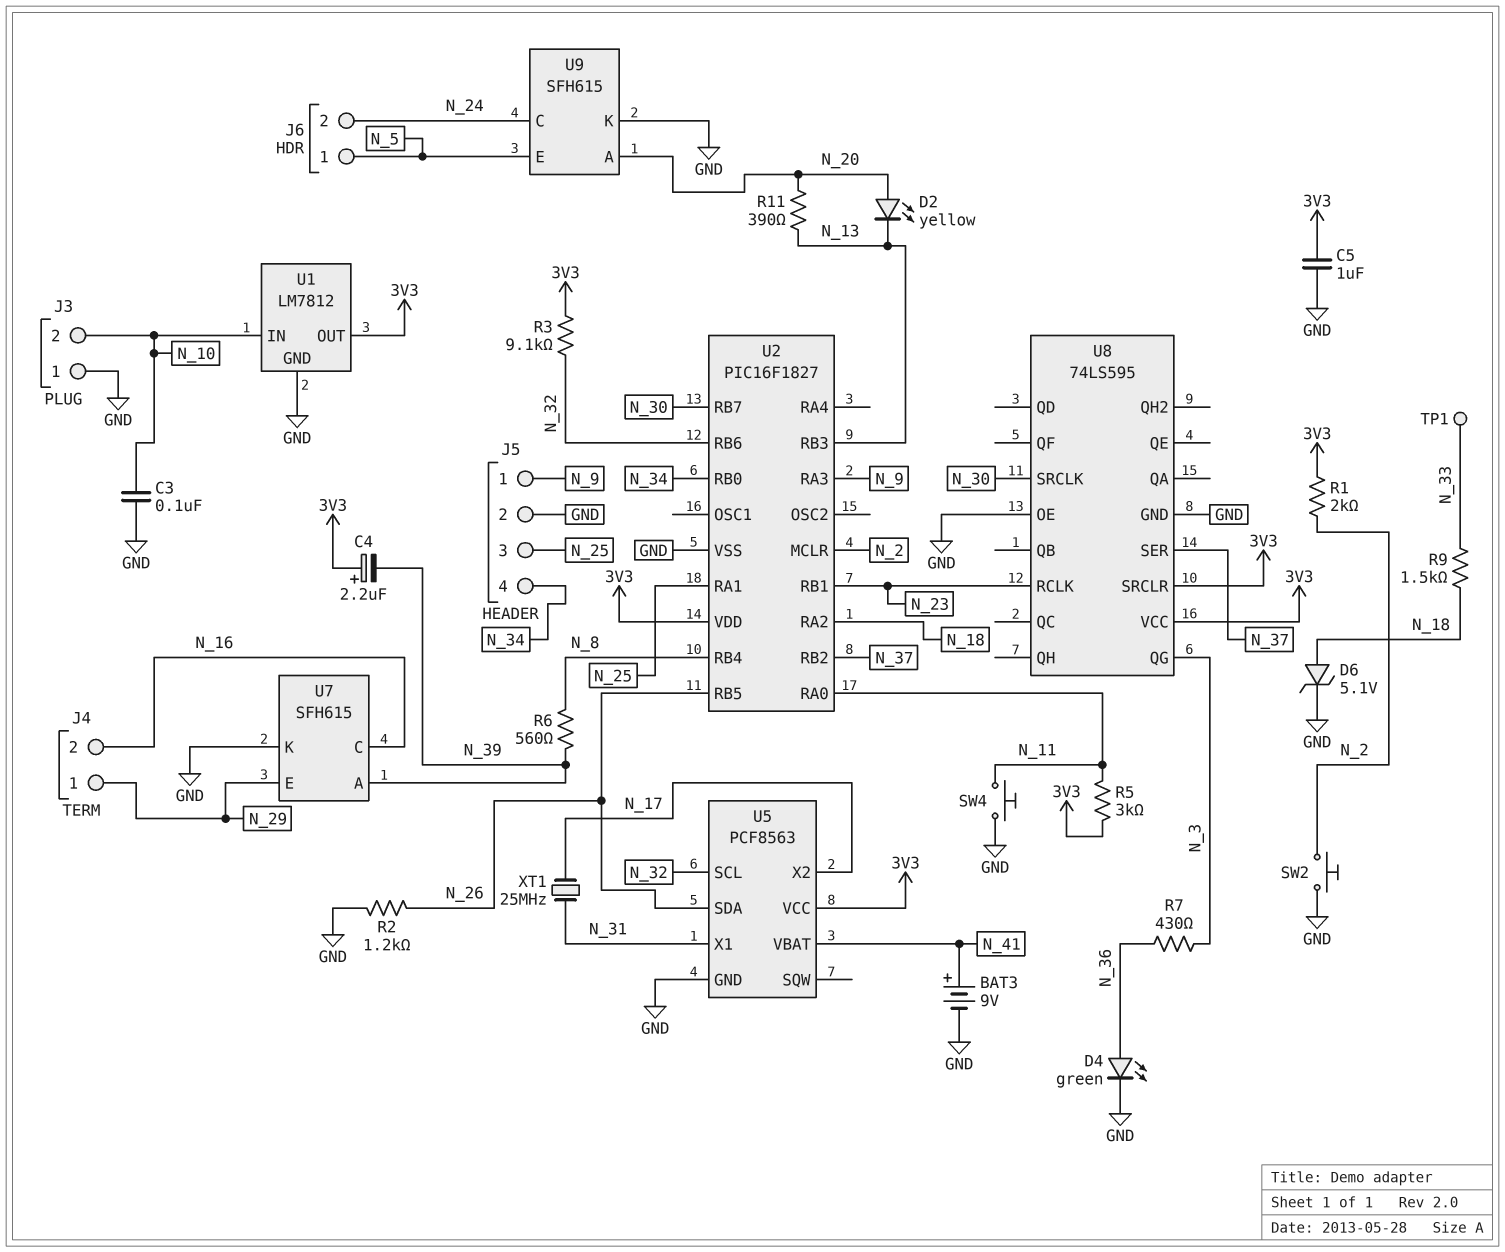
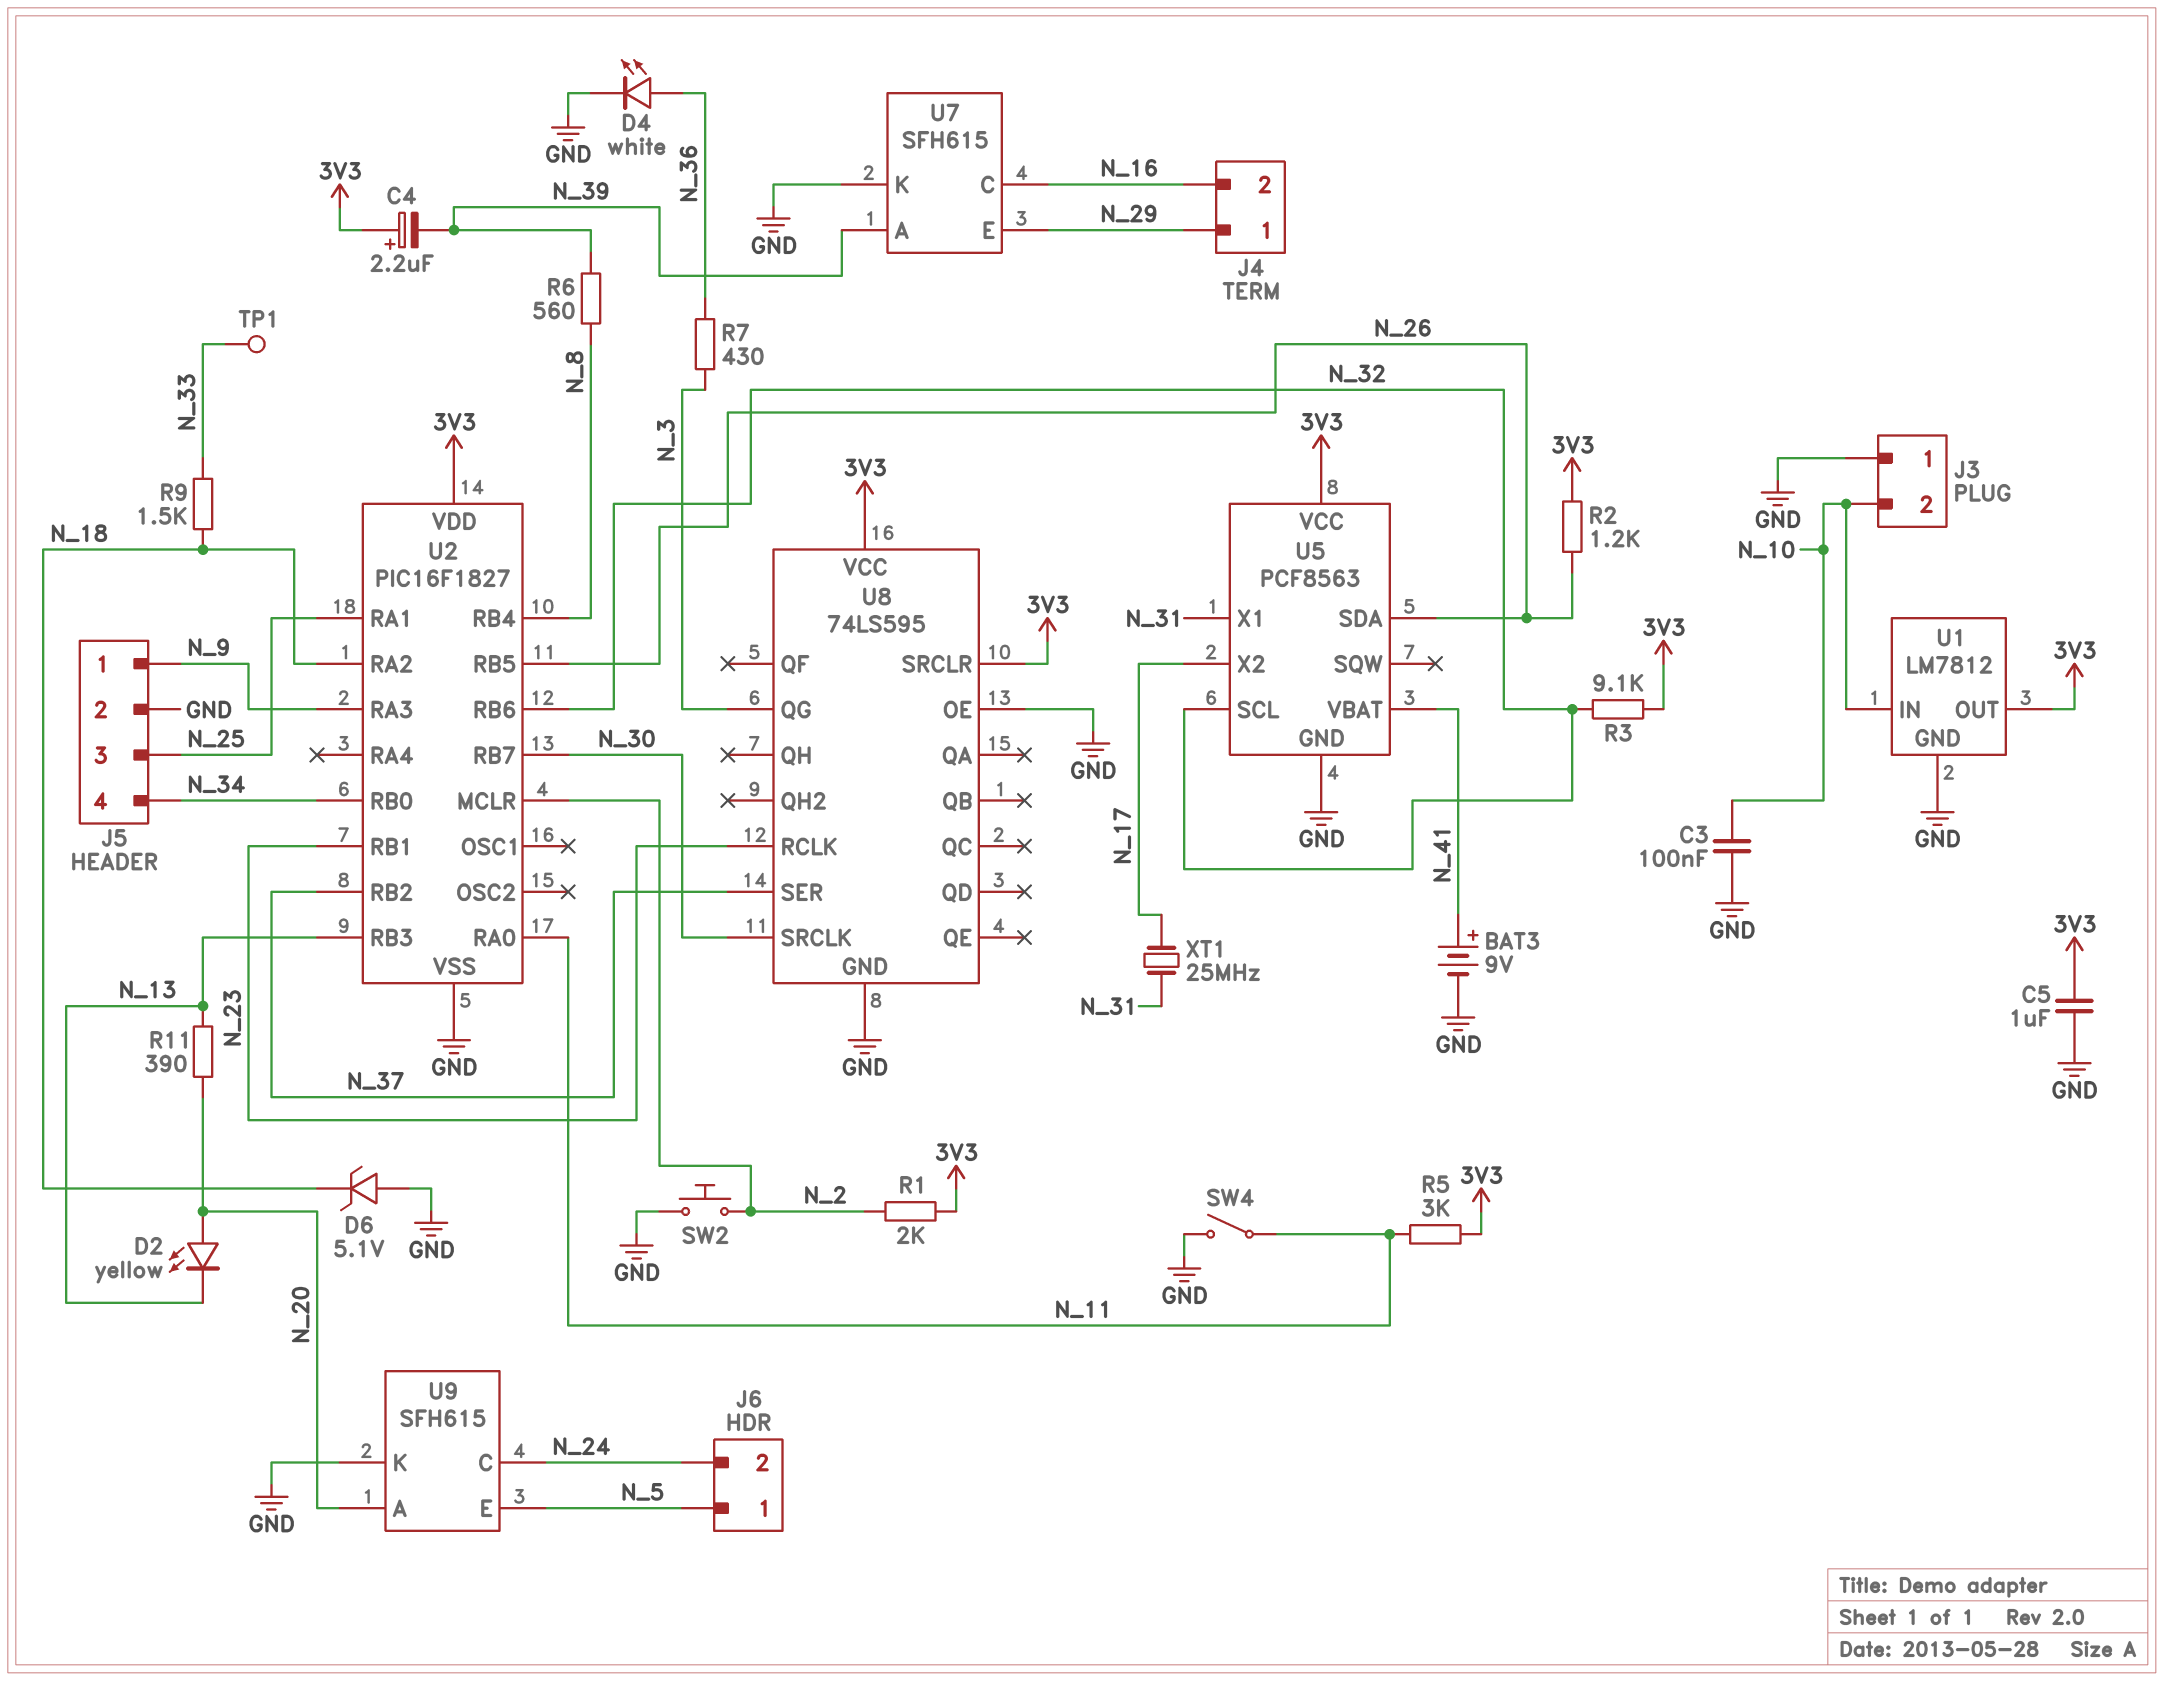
D4: LED green (A N_36, K GND) -> LED white (A N_36, K GND)
D6: zener 5.1V (A N_18, K GND) -> zener 5.1V (A GND, K N_18)
R2: 1.2k (GND, N_26) -> 1.2k (3V3, N_26)
SW4: button (GND, N_11) -> switch (GND, N_11)

